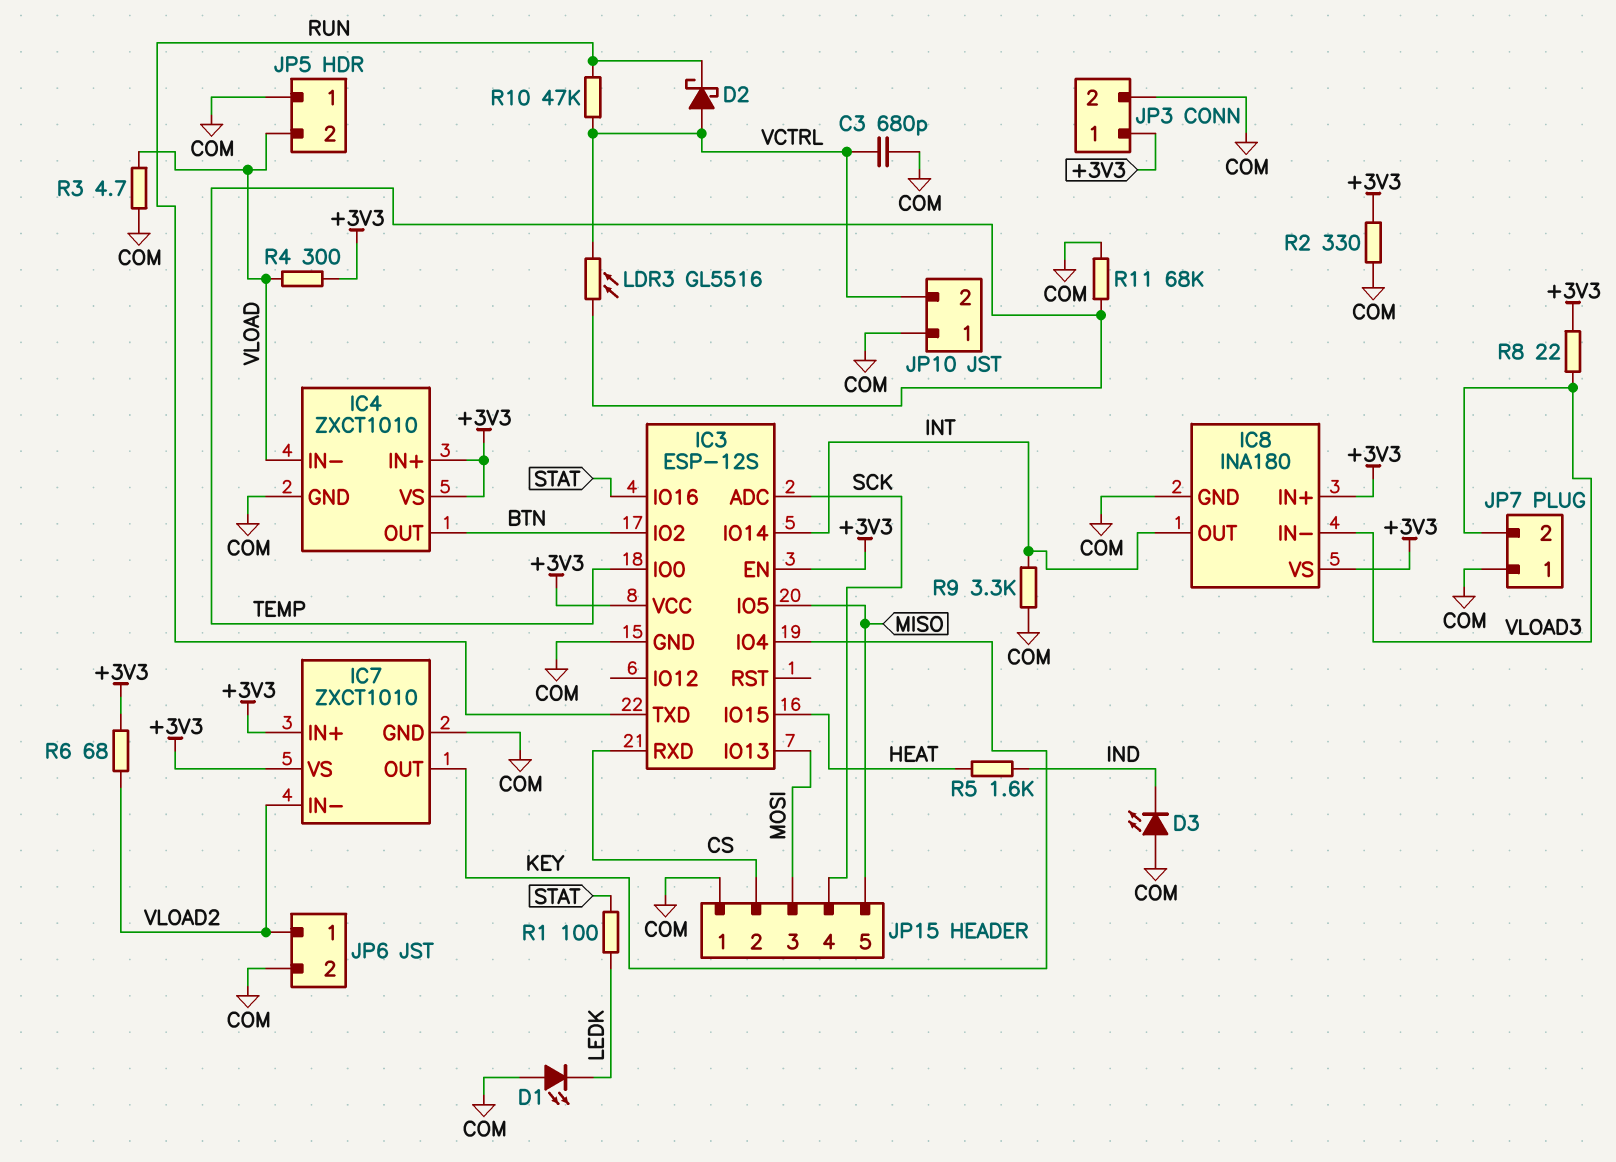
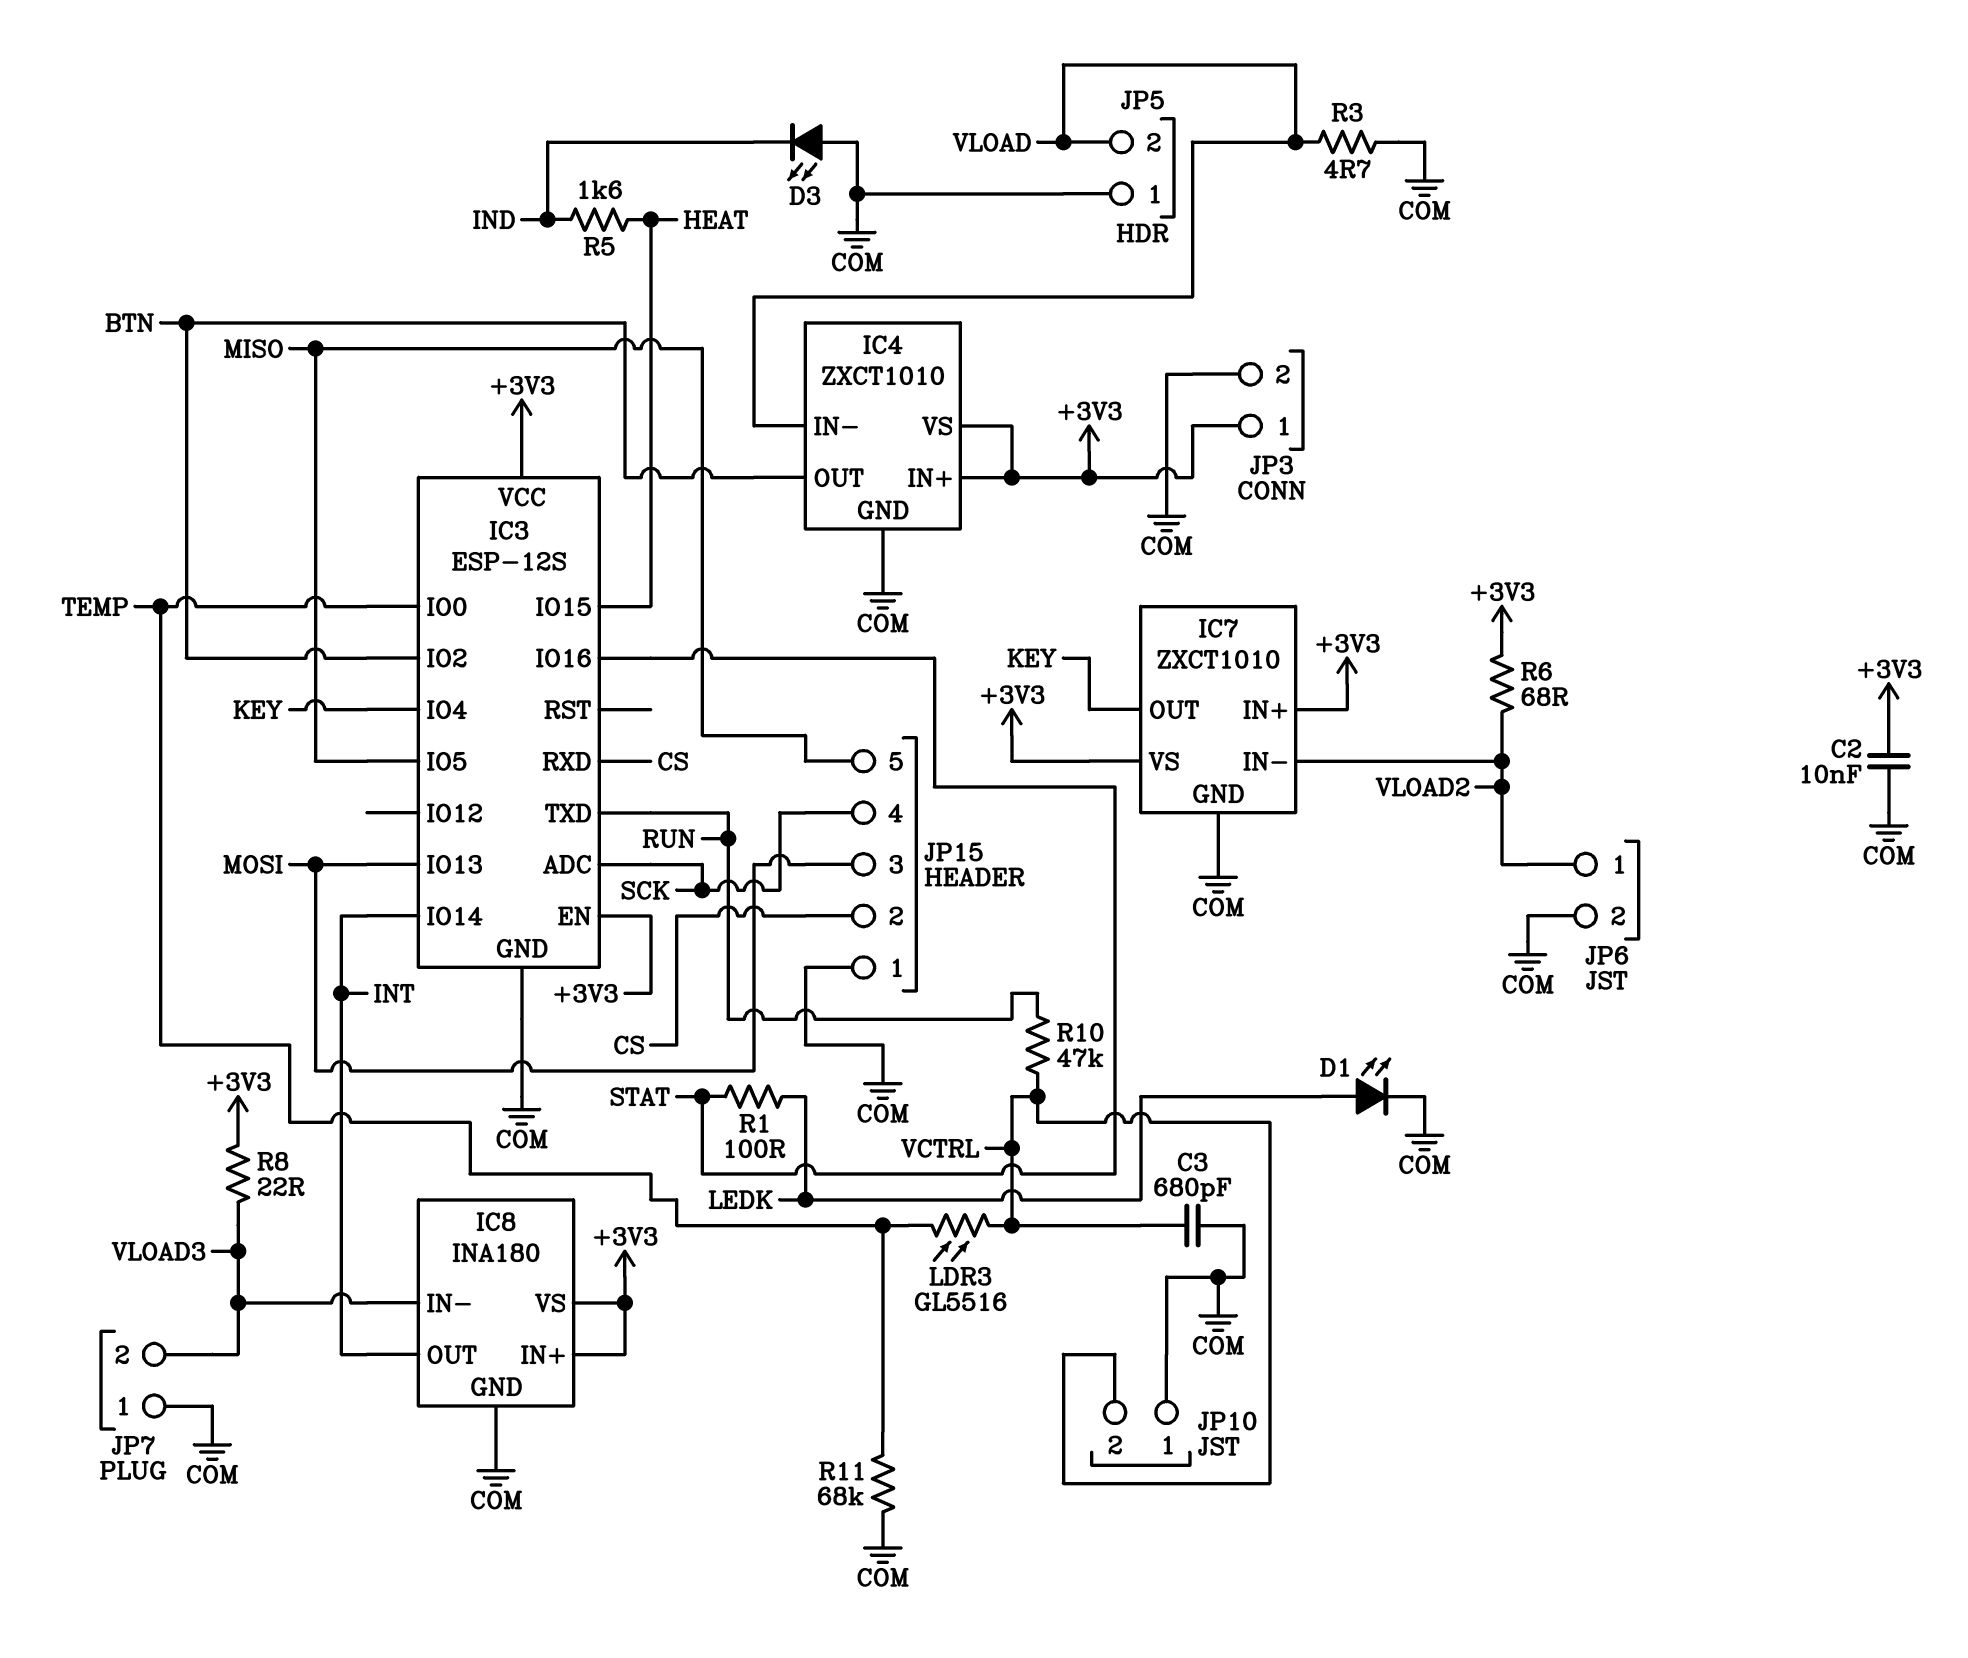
C2: none -> 10nF (+3V3, COM)
D1: LED (A COM, K LEDK) -> LED (A LEDK, K COM)
D2: schottky (A VCTRL, K RUN) -> none
R2: 330 (+3V3, COM) -> none
R4: 300 (+3V3, VLOAD) -> none
R9: 3.3k (COM, INT) -> none

